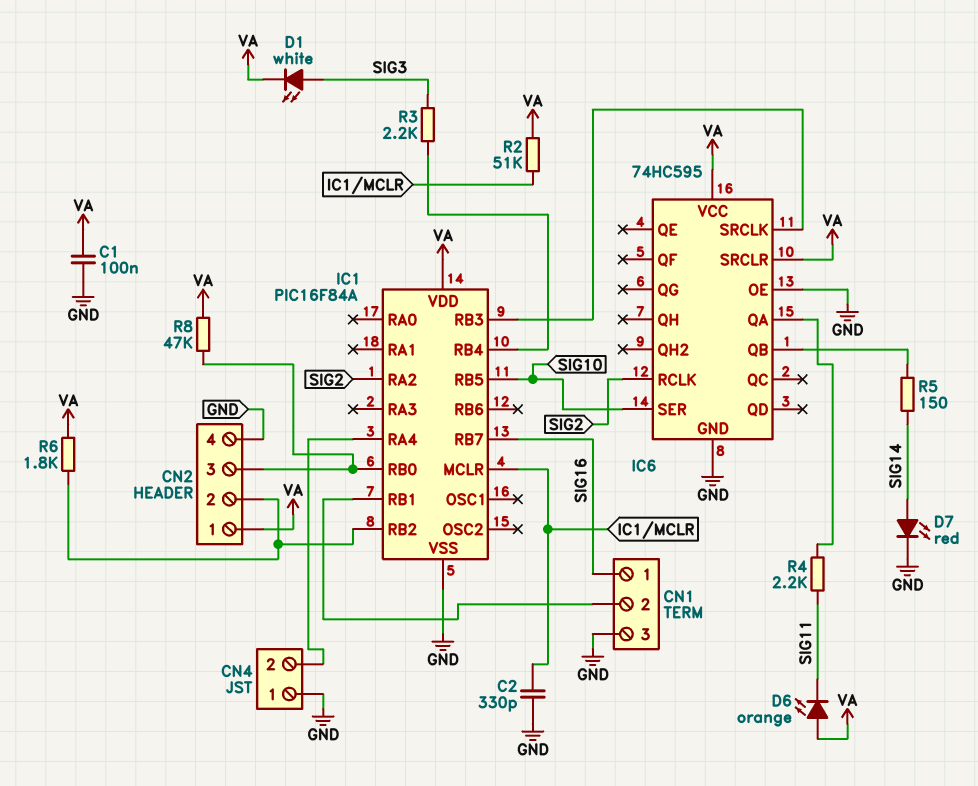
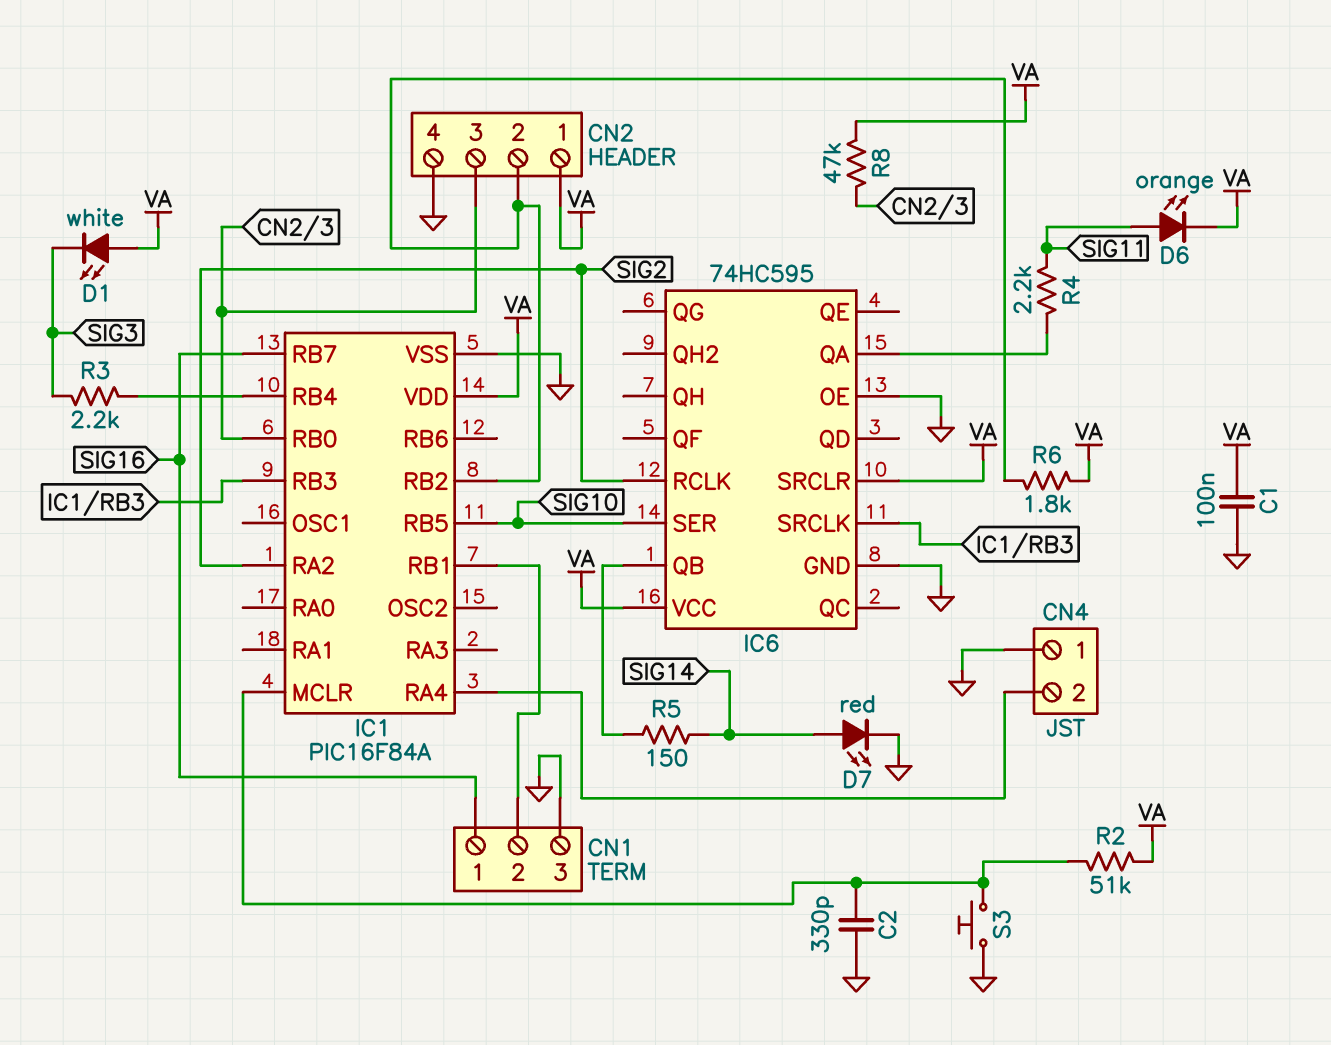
D1: LED white (A SIG3, K VA) -> LED white (A VA, K SIG3)
D6: LED orange (A VA, K SIG11) -> LED orange (A SIG11, K VA)
S3: none -> button (GND, IC1/MCLR)

